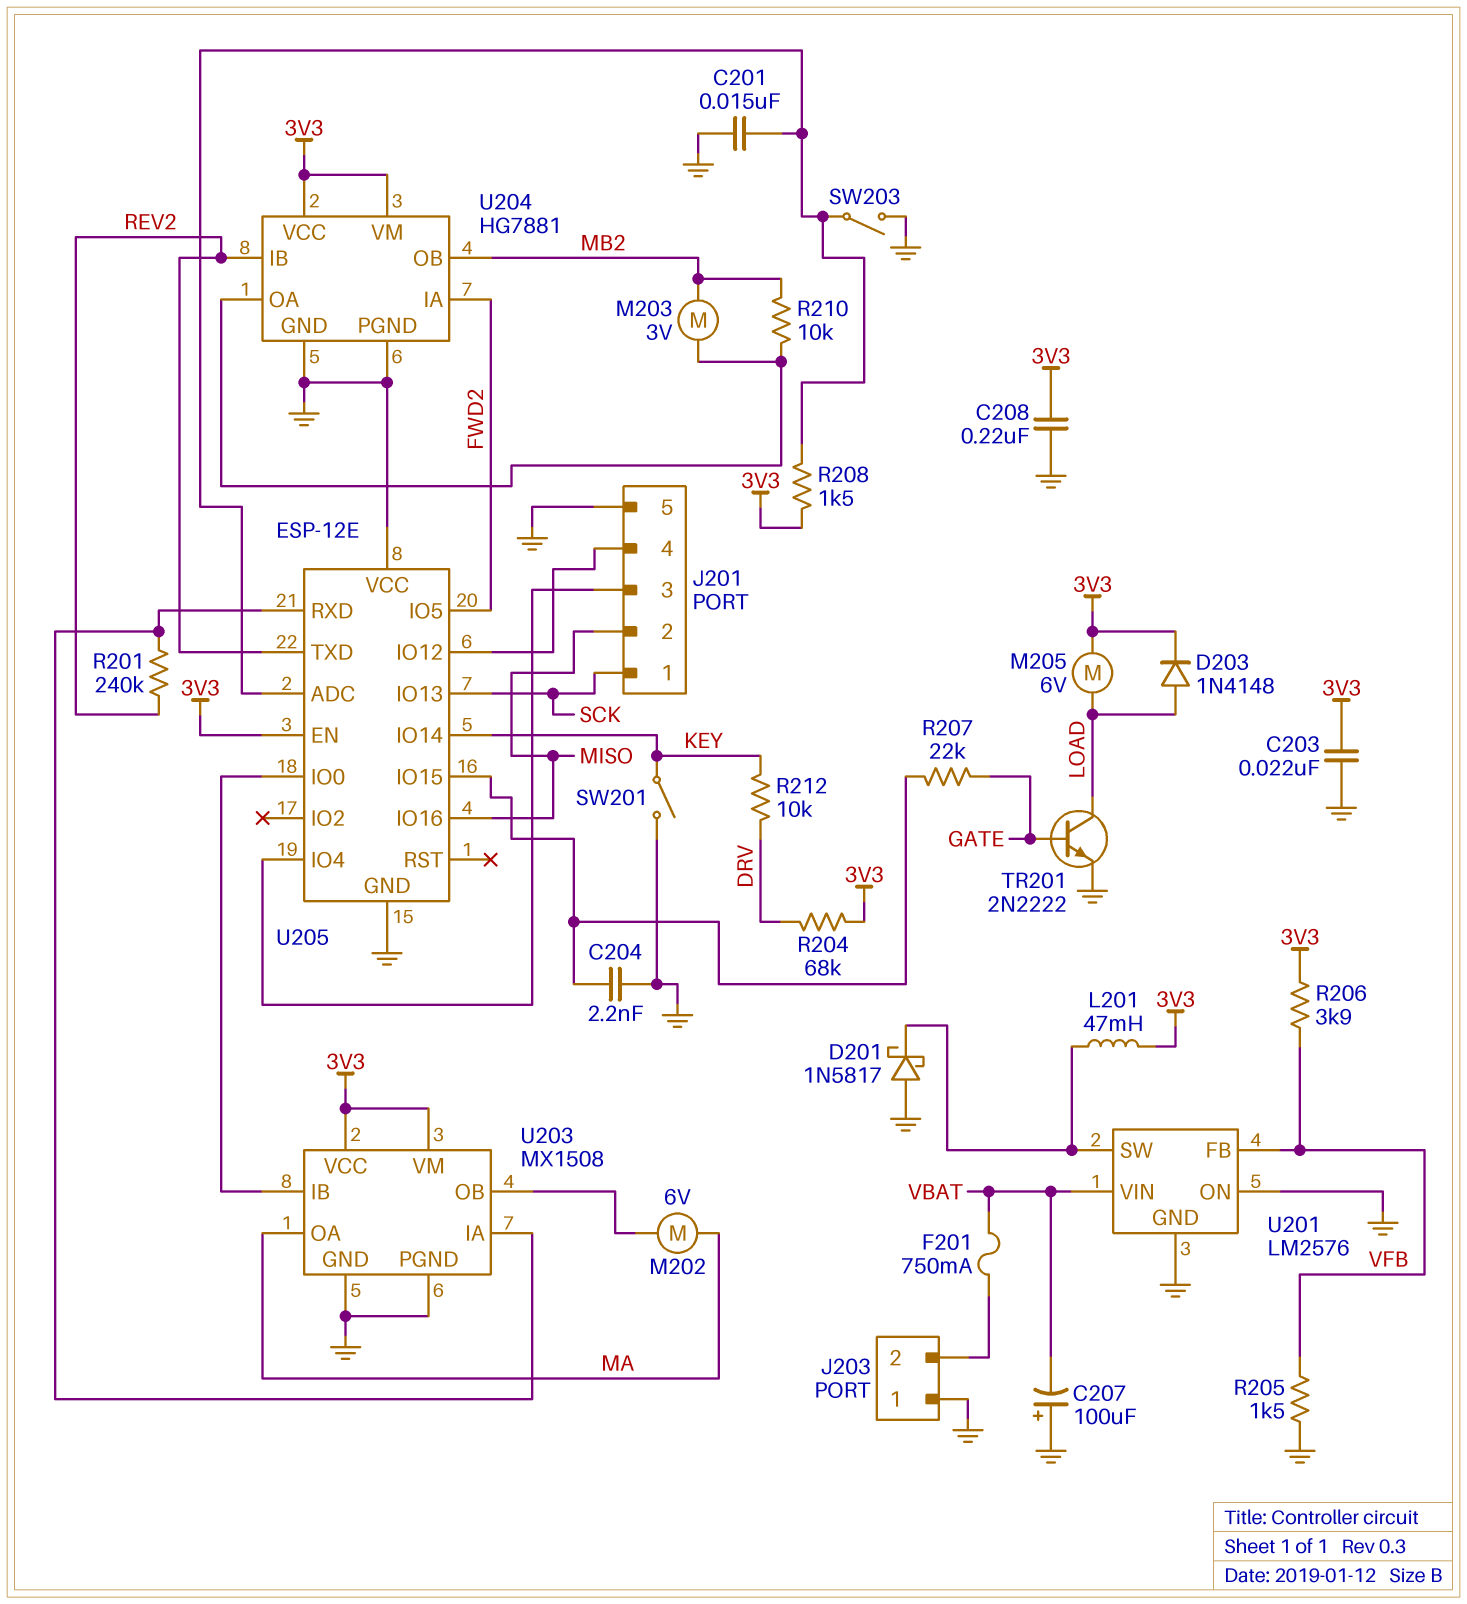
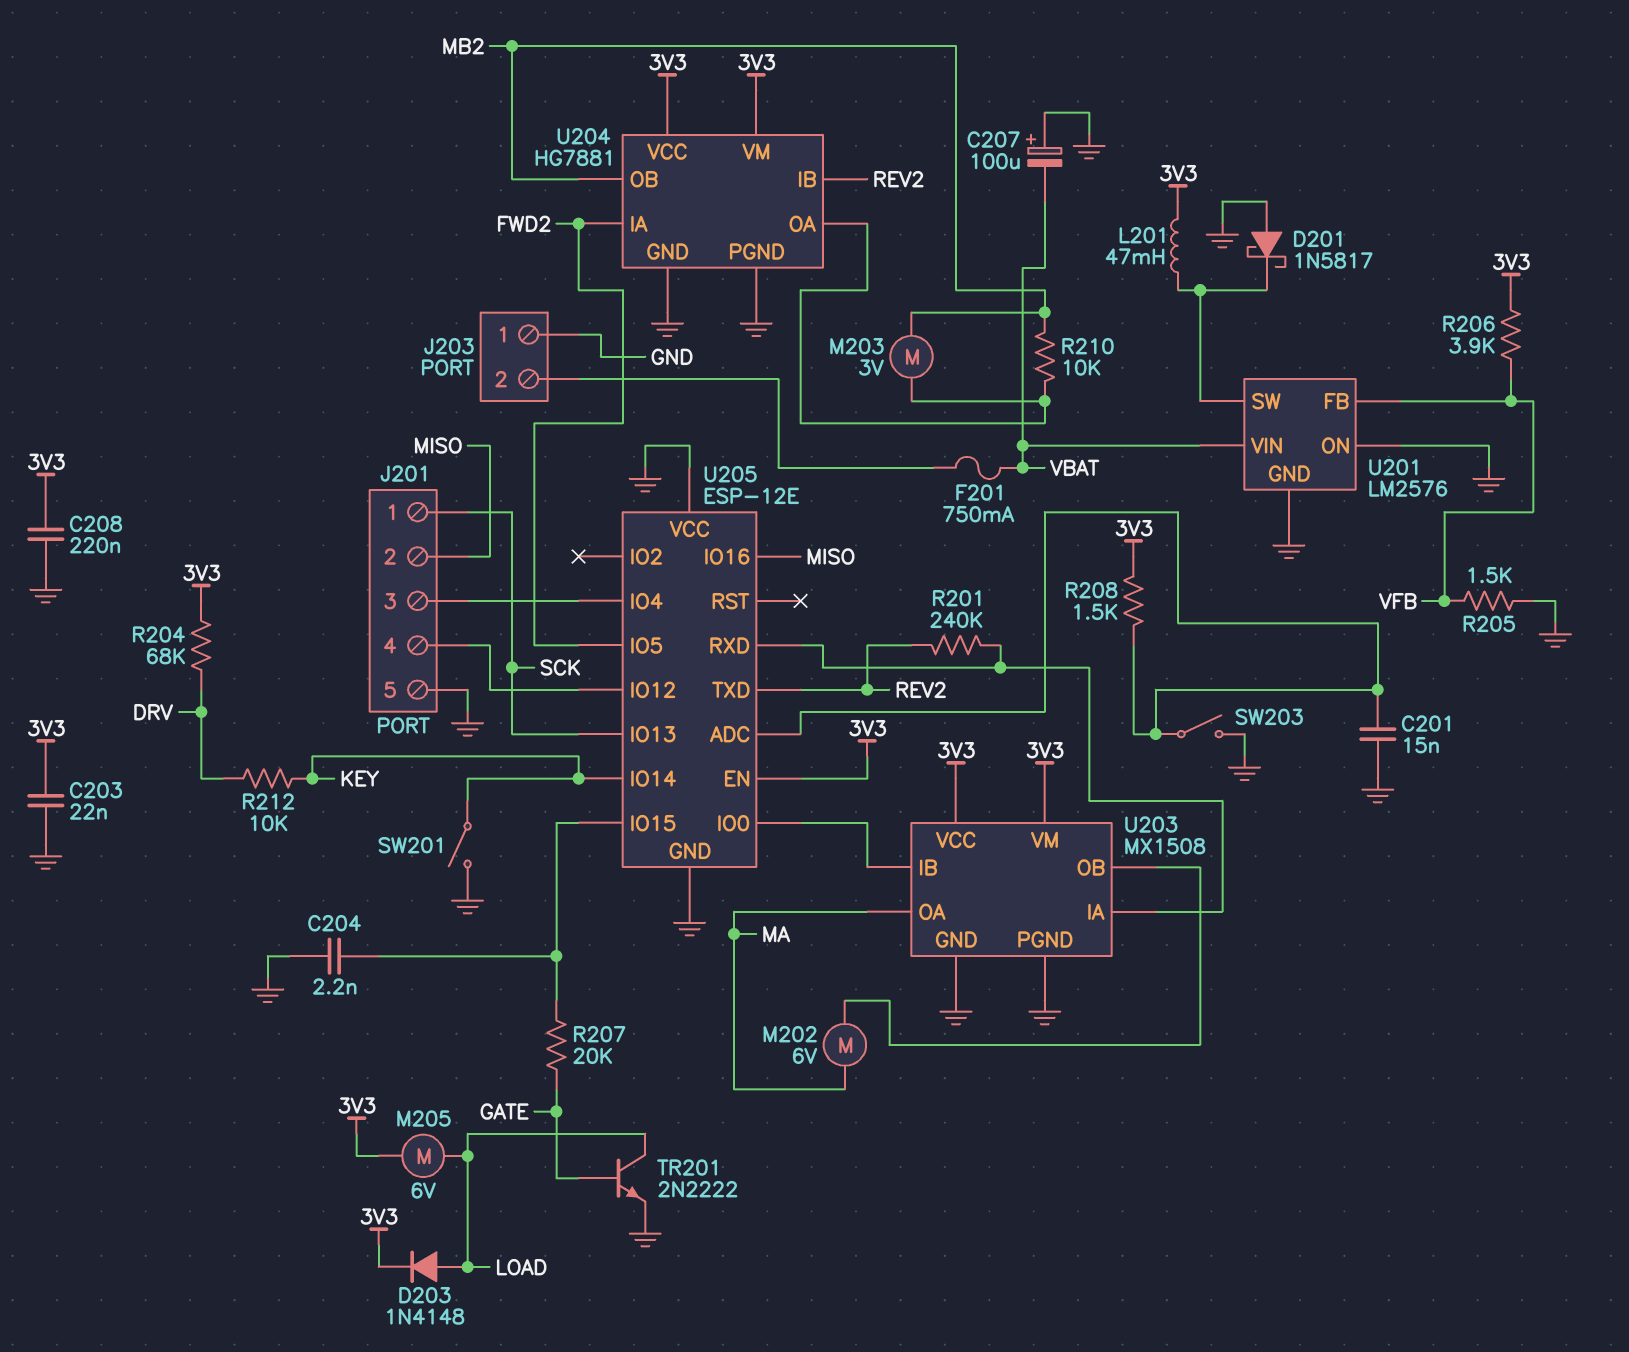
R207: 22k (GATE, U205/IO15) -> 20k (GATE, U205/IO15)

